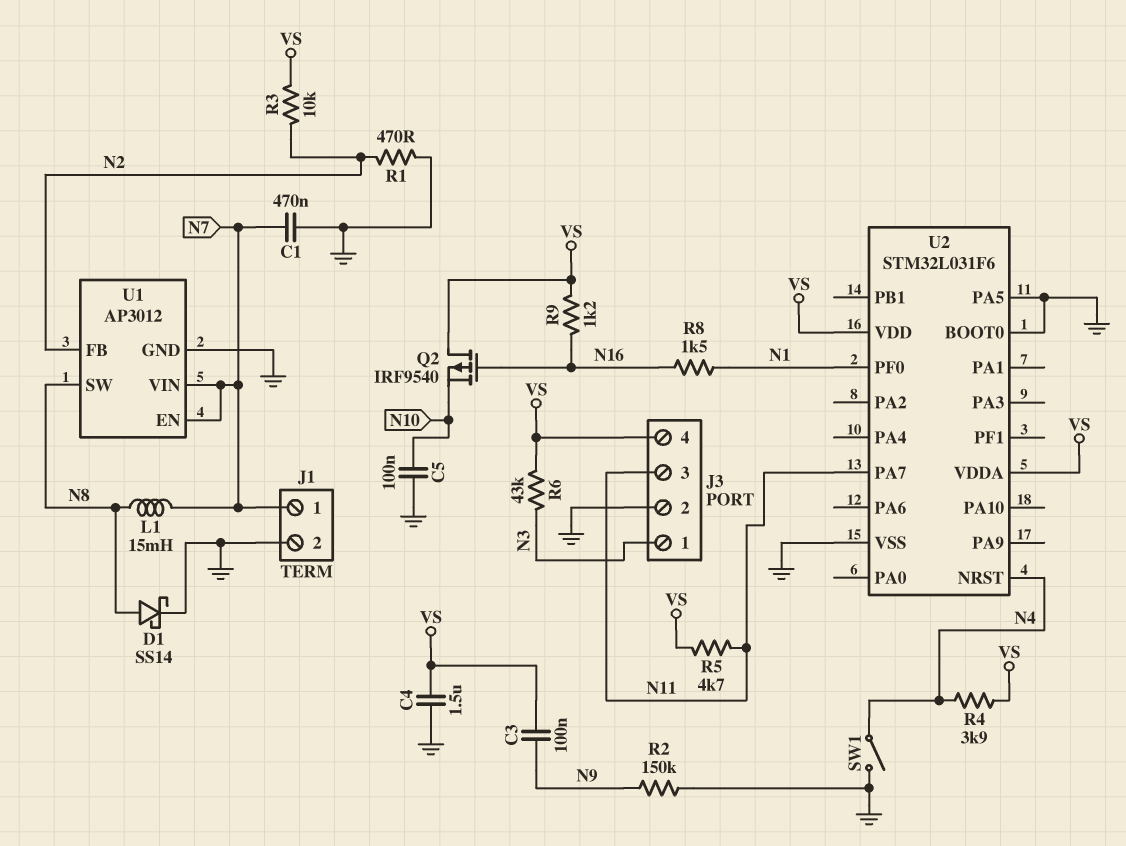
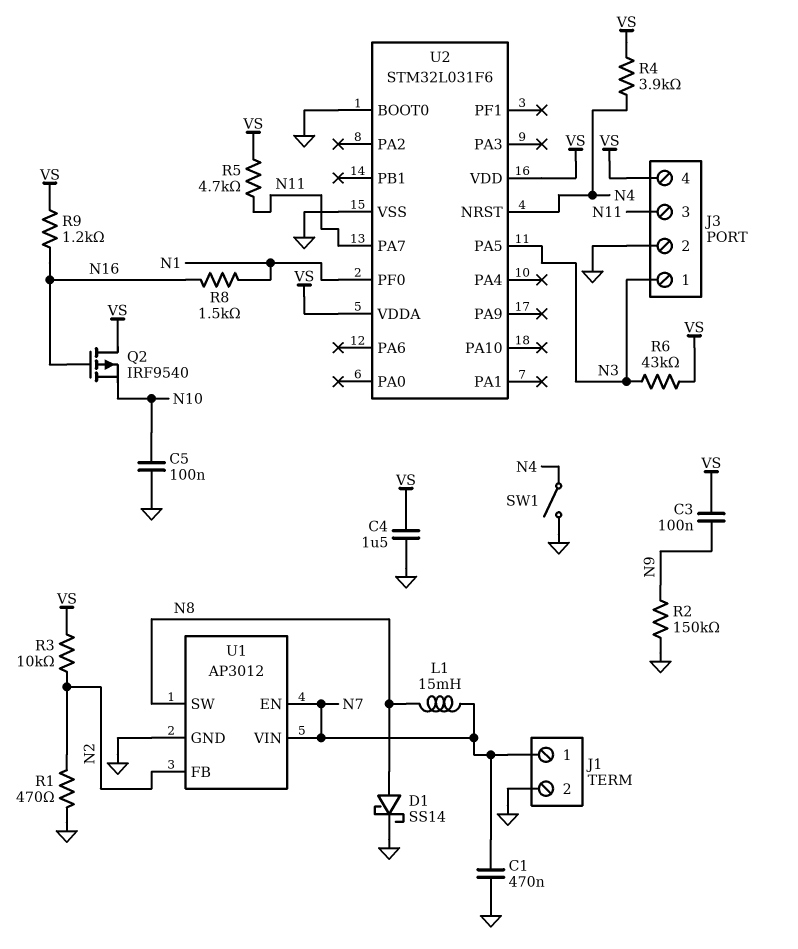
U2 pin PA5: GND -> N3

